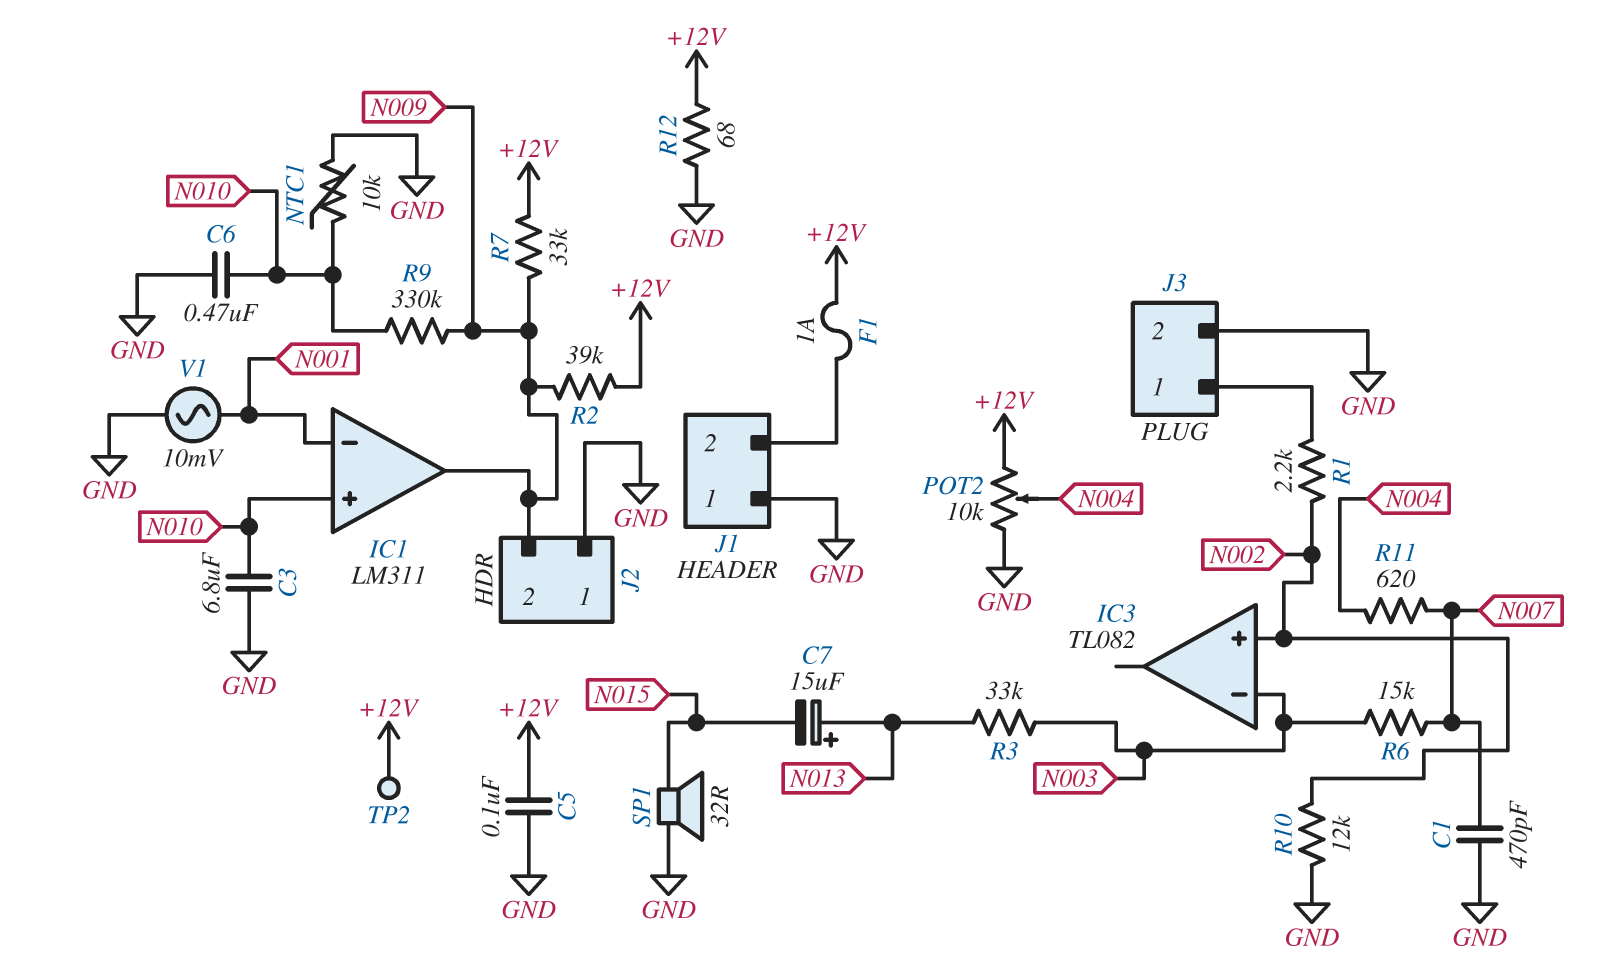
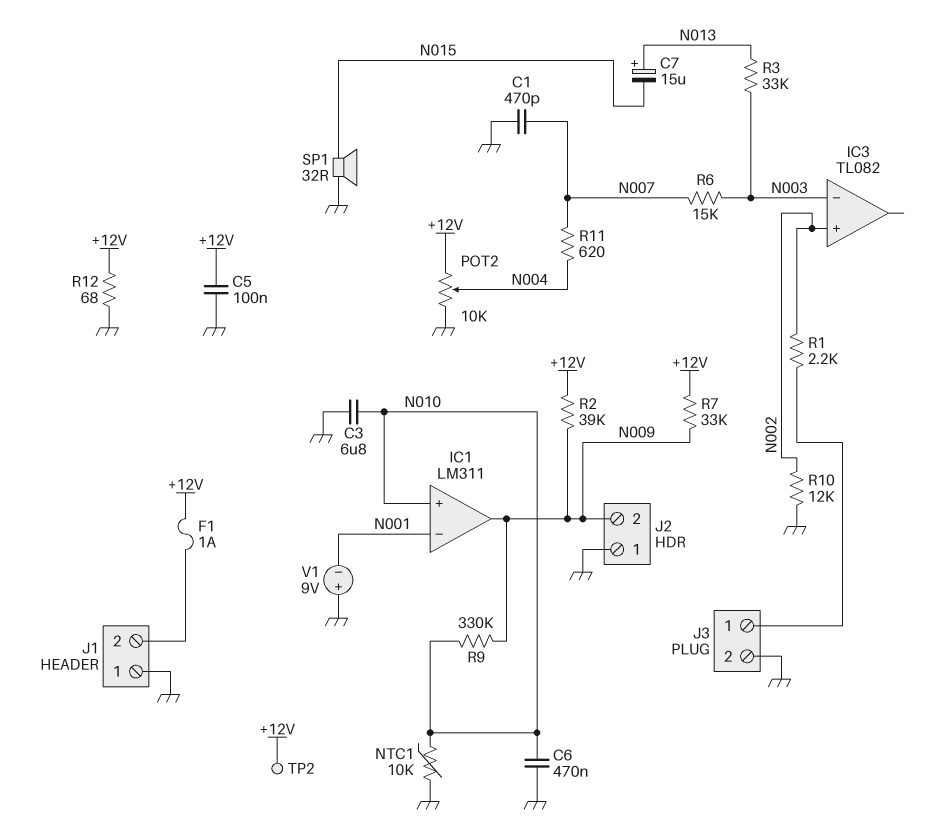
V1: AC 10mV (GND, N001) -> 9V (plus GND, minus N001)

